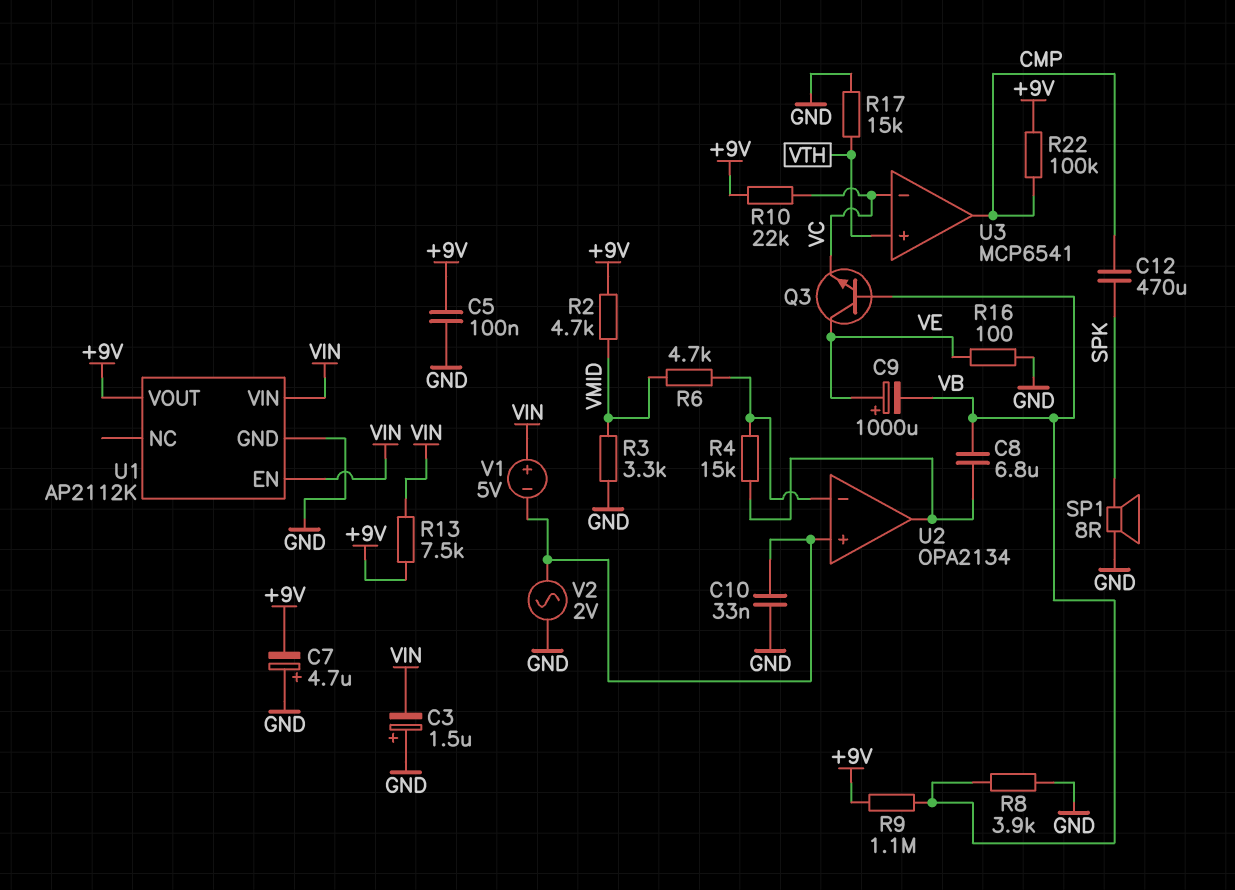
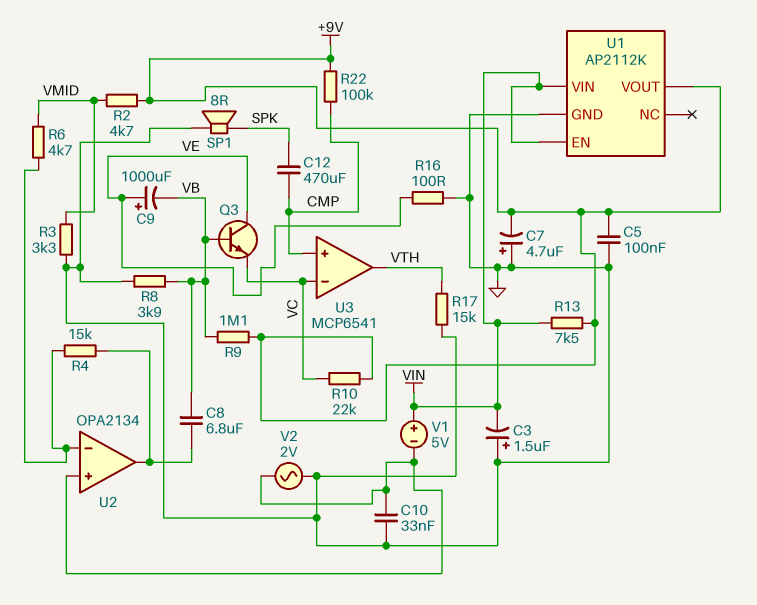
U3 pin in+: VTH -> CMP
U3 pin out: CMP -> VTH

